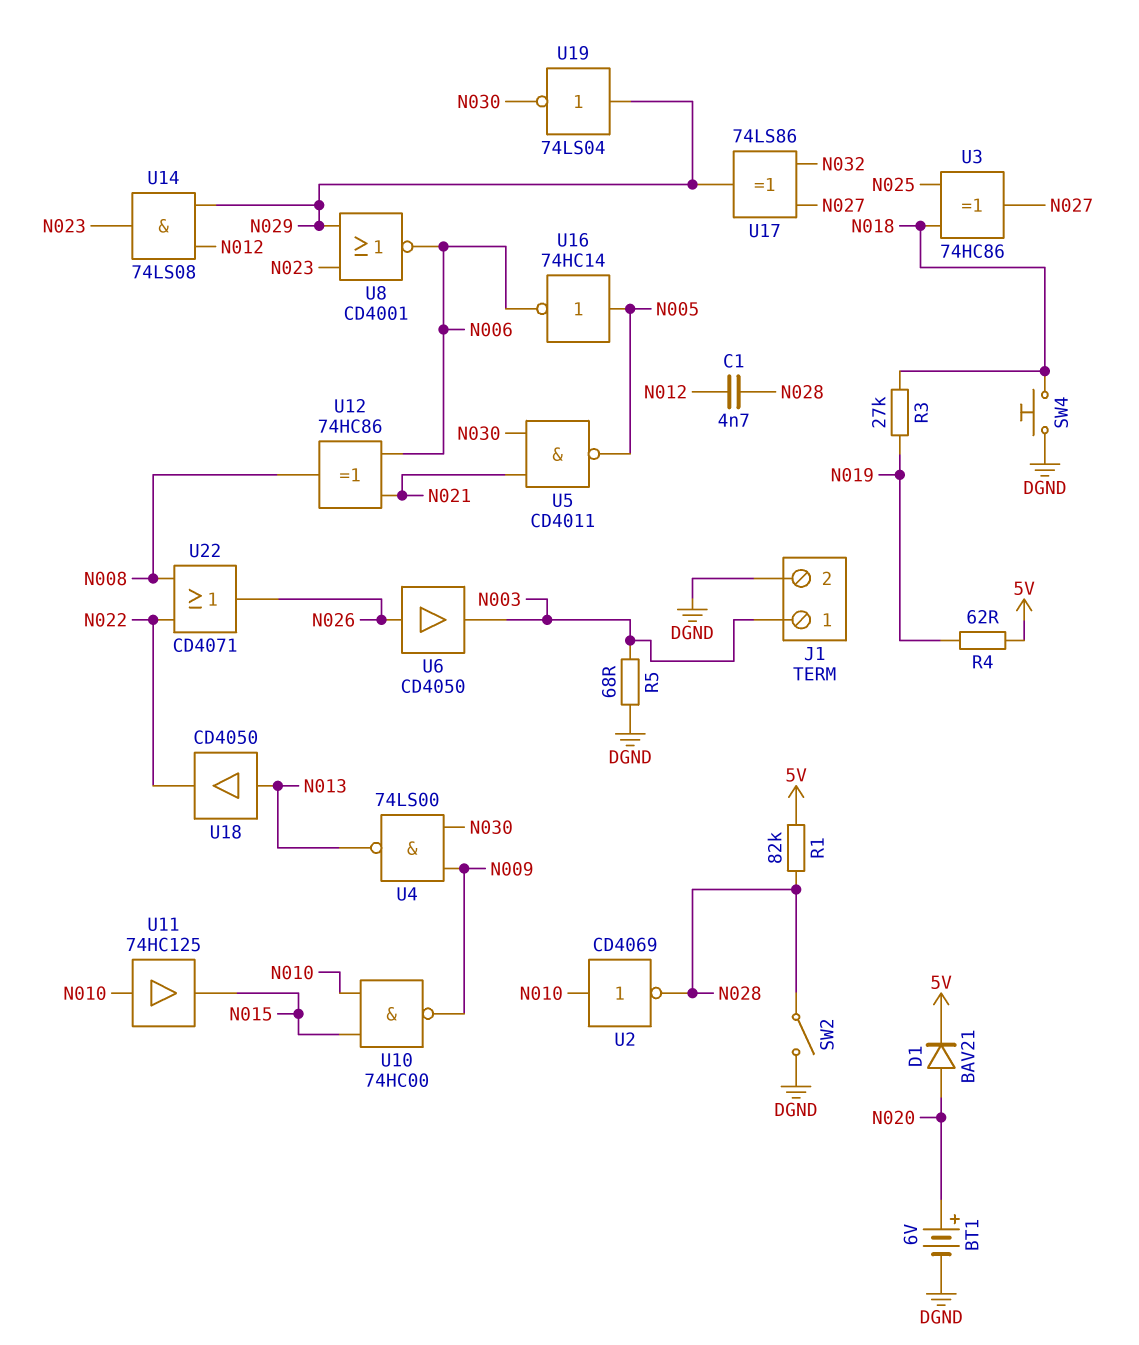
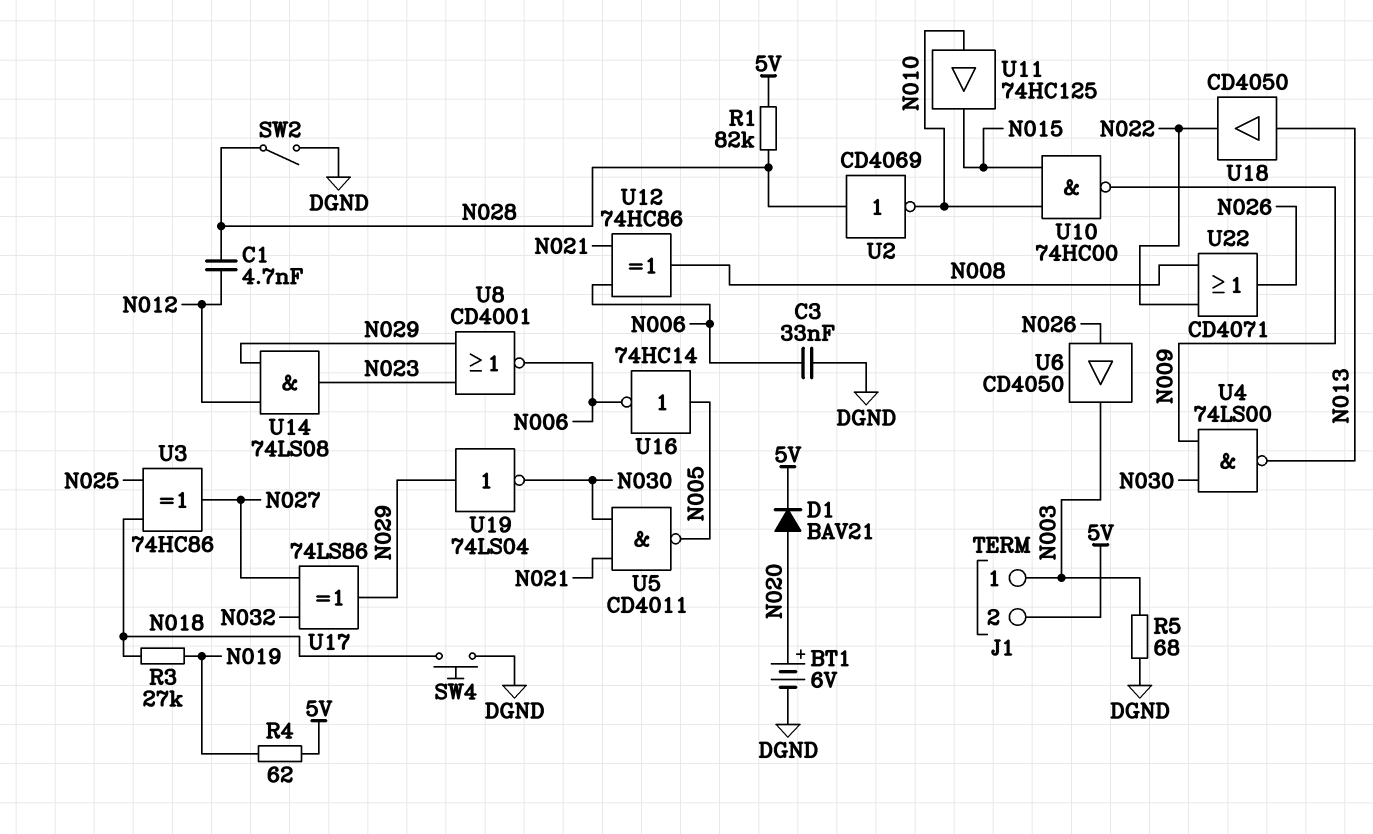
C3: none -> 33nF (DGND, N006)
J1 pin 2: DGND -> 5V
U2: NOT CD4069 (in N010, out N028) -> NOT CD4069 (in N028, out N010)

